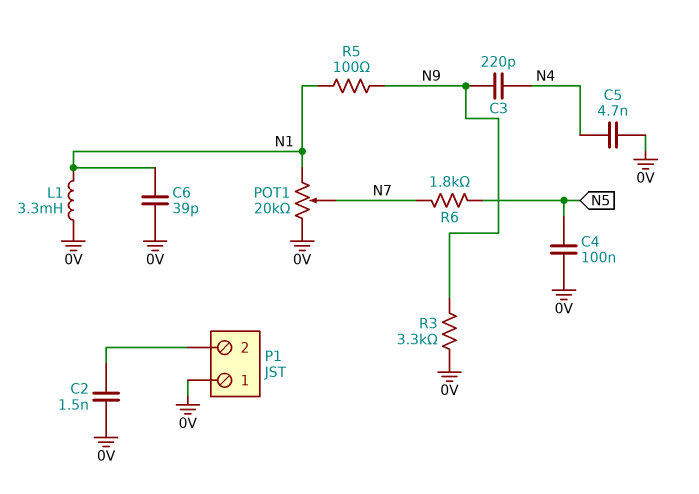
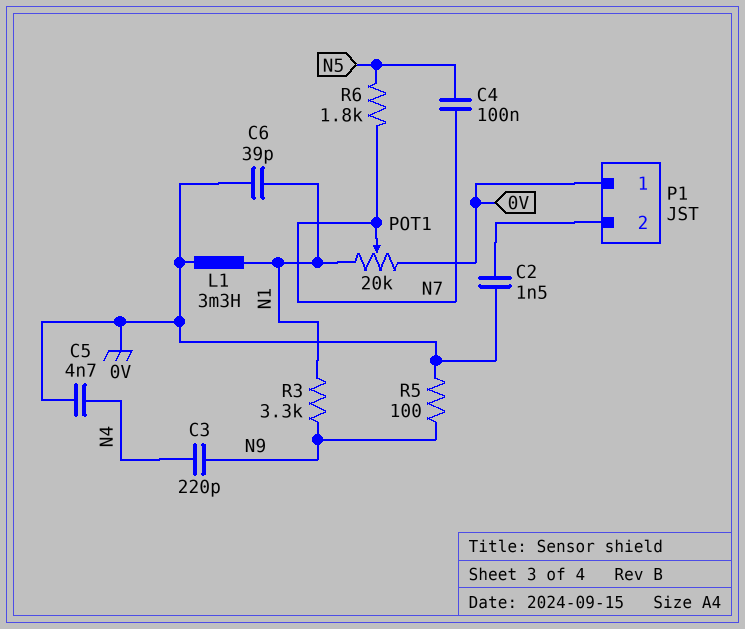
C4: 100nF (0V, N5) -> 100nF (N5, N7)
R3: 3.3k (0V, N9) -> 3.3k (N1, N9)
R5: 100 (N1, N9) -> 100 (0V, N9)

